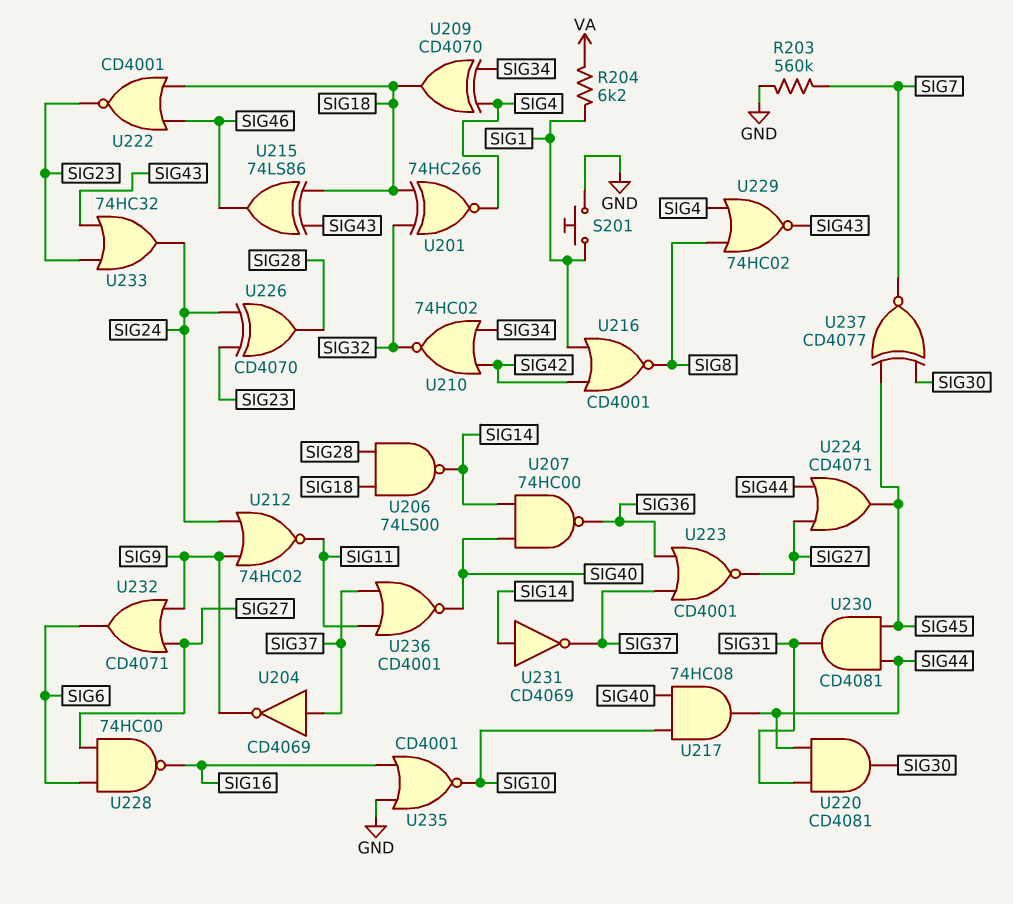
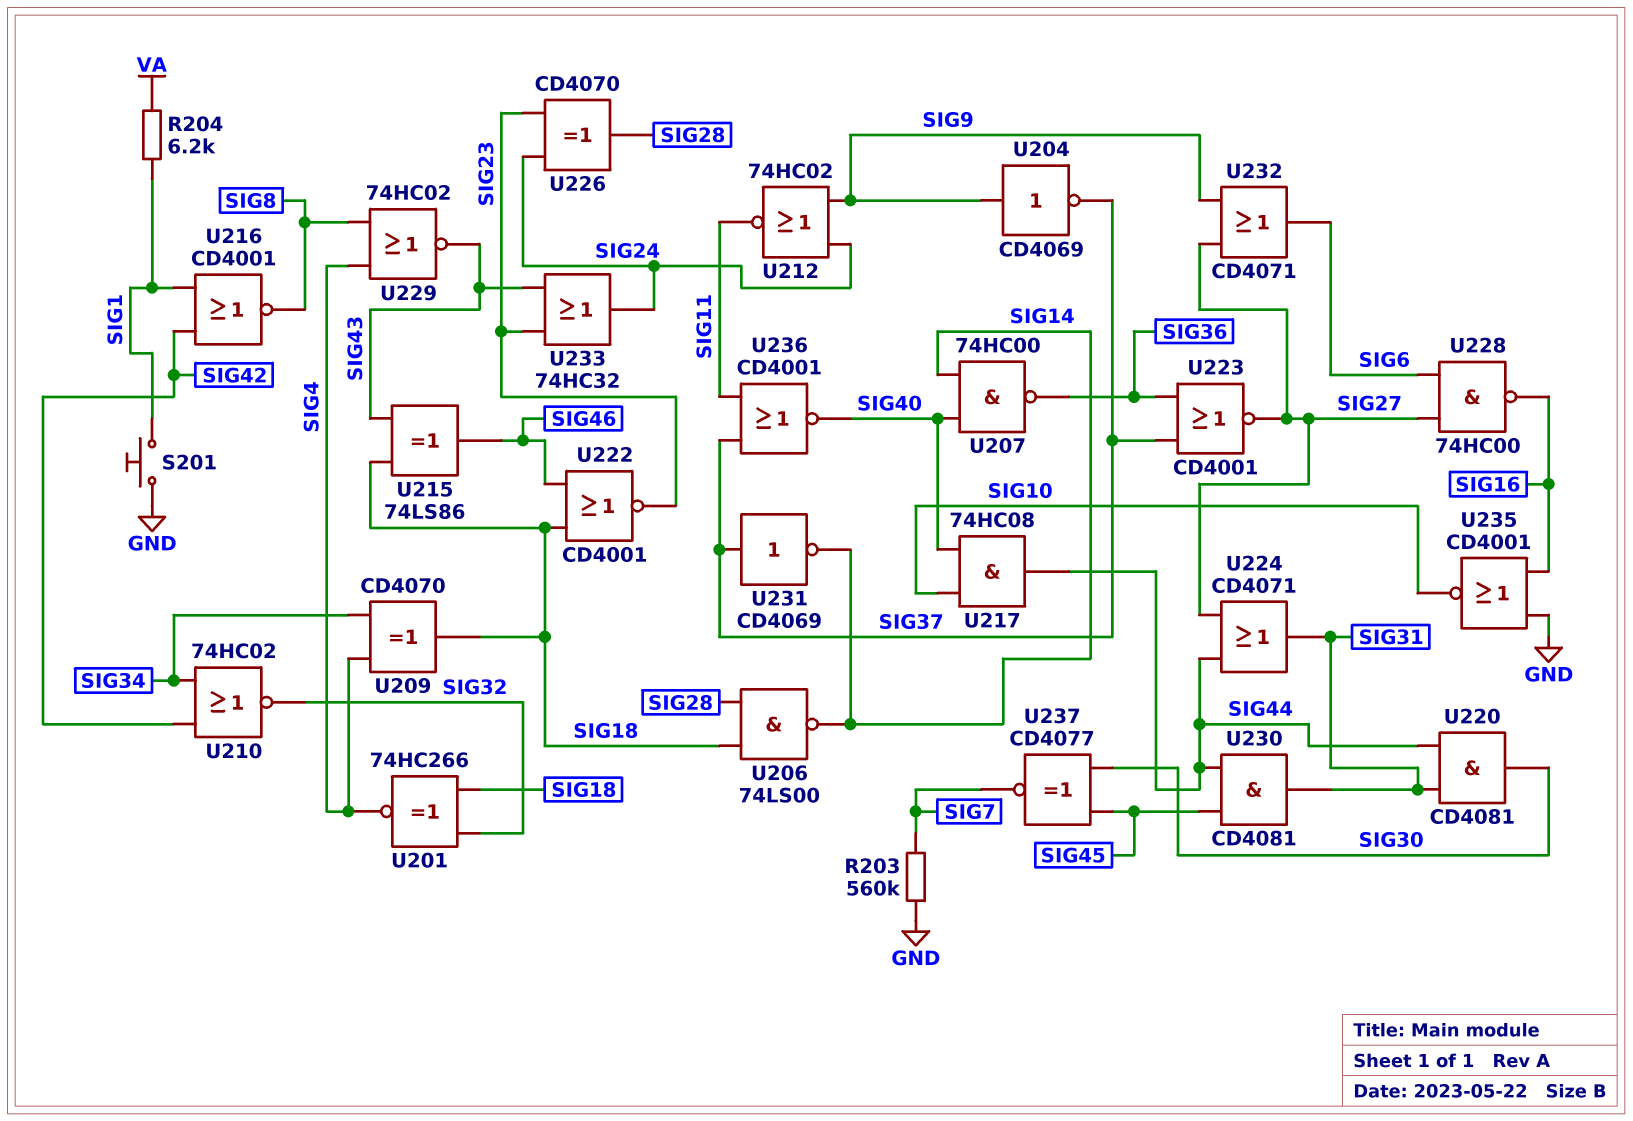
U204: NOT CD4069 (in SIG37, out SIG9) -> NOT CD4069 (in SIG9, out SIG37)
U224: OR CD4071 (in SIG27, in SIG44, out SIG45) -> OR CD4071 (in SIG27, in SIG44, out SIG31)
U231: NOT CD4069 (in SIG14, out SIG37) -> NOT CD4069 (in SIG37, out SIG14)

